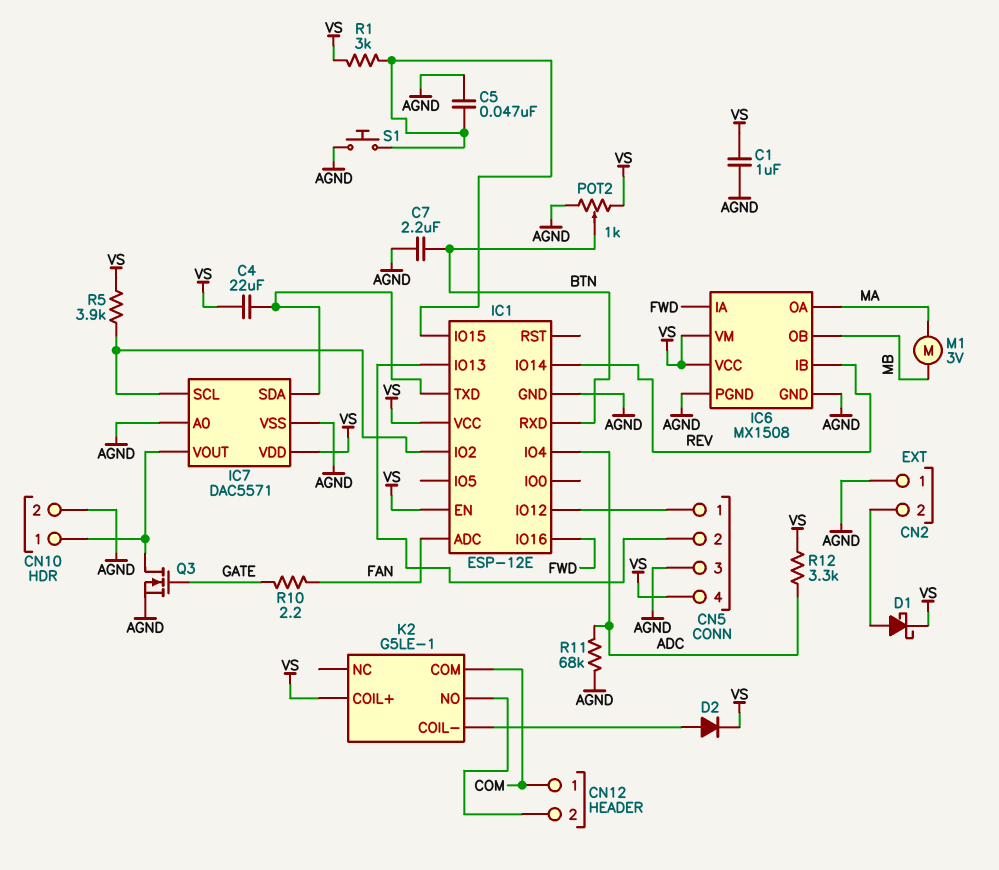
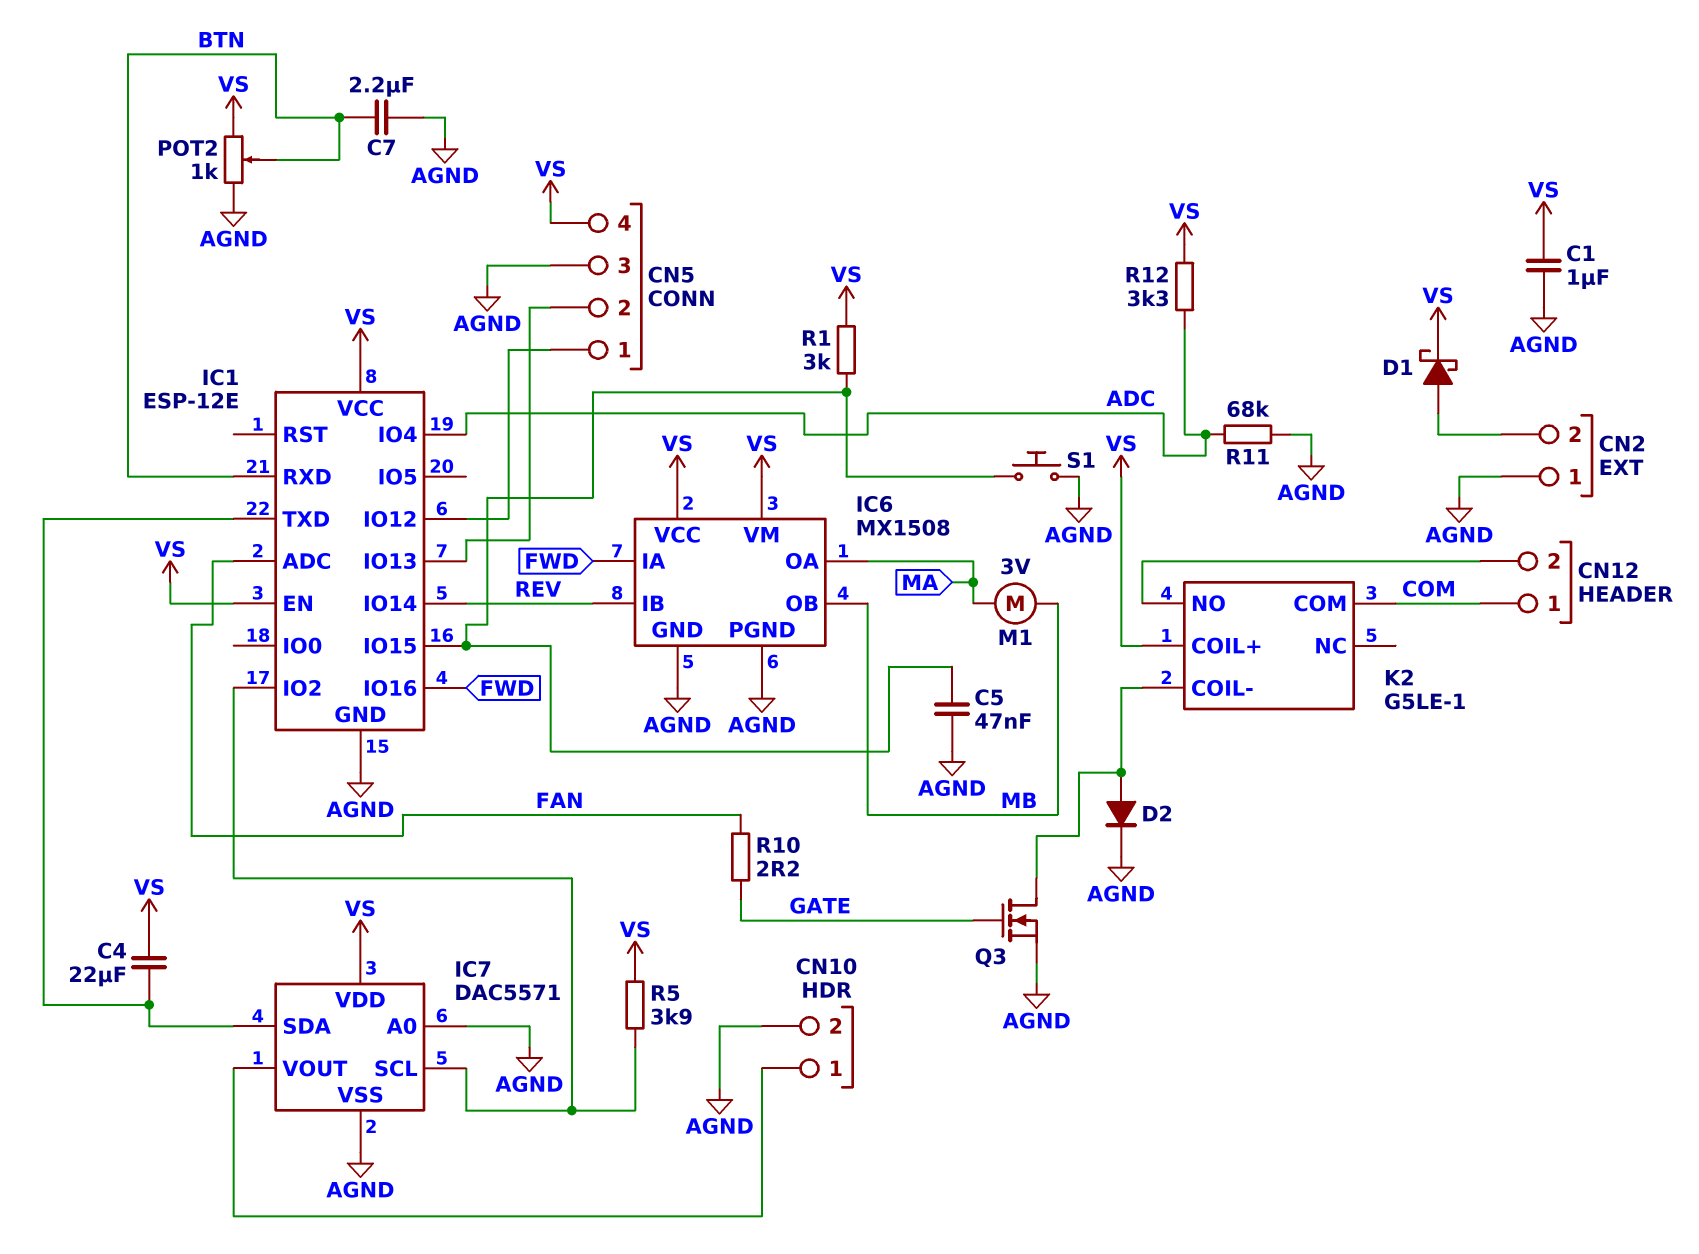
D2: diode (A K2/COIL-, K VS) -> diode (A K2/COIL-, K AGND)
Q3: NMOS (G GATE, D CN10/1, S AGND) -> NMOS (G GATE, D K2/COIL-, S AGND)

